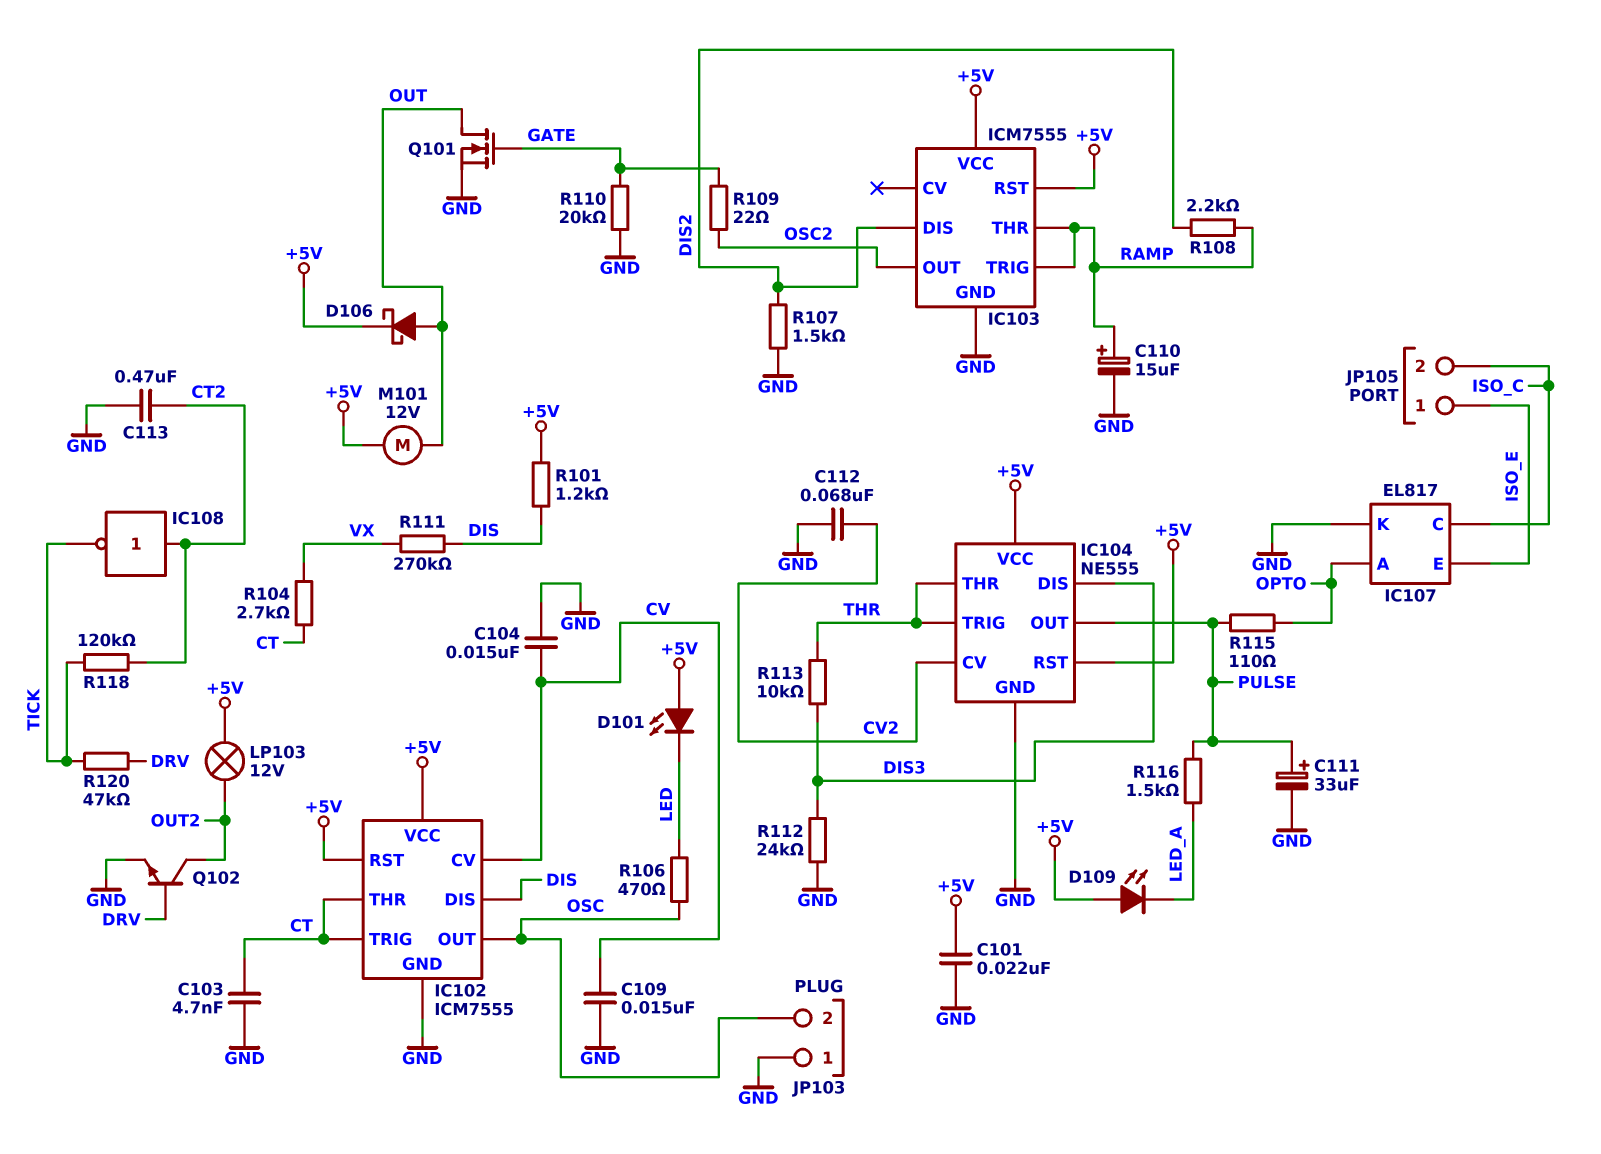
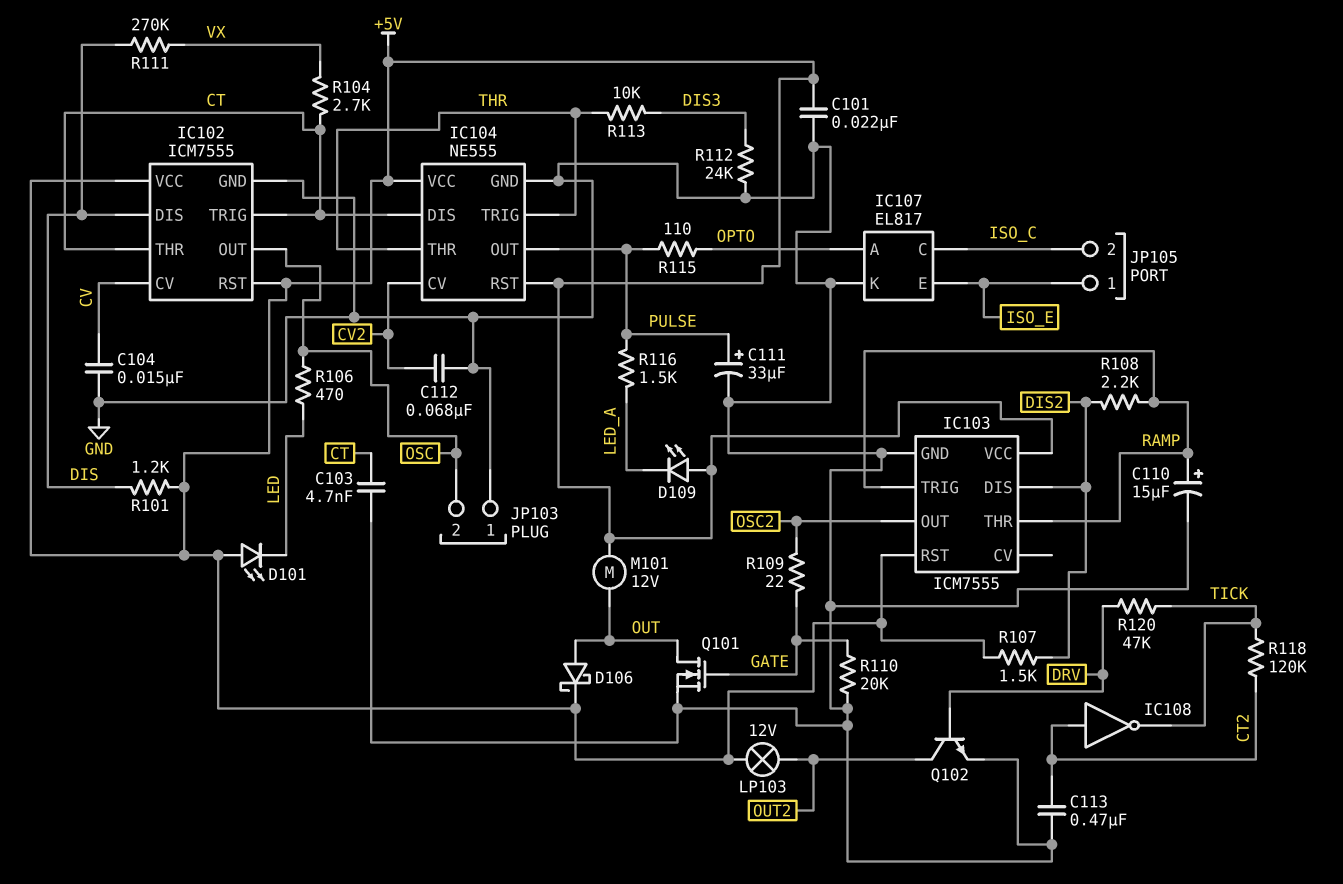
C109: 15nF (CV, GND) -> none
IC104 pin DIS: DIS3 -> CT
R107: 1.5k (DIS2, GND) -> 1.5k (+5V, DIS2)

